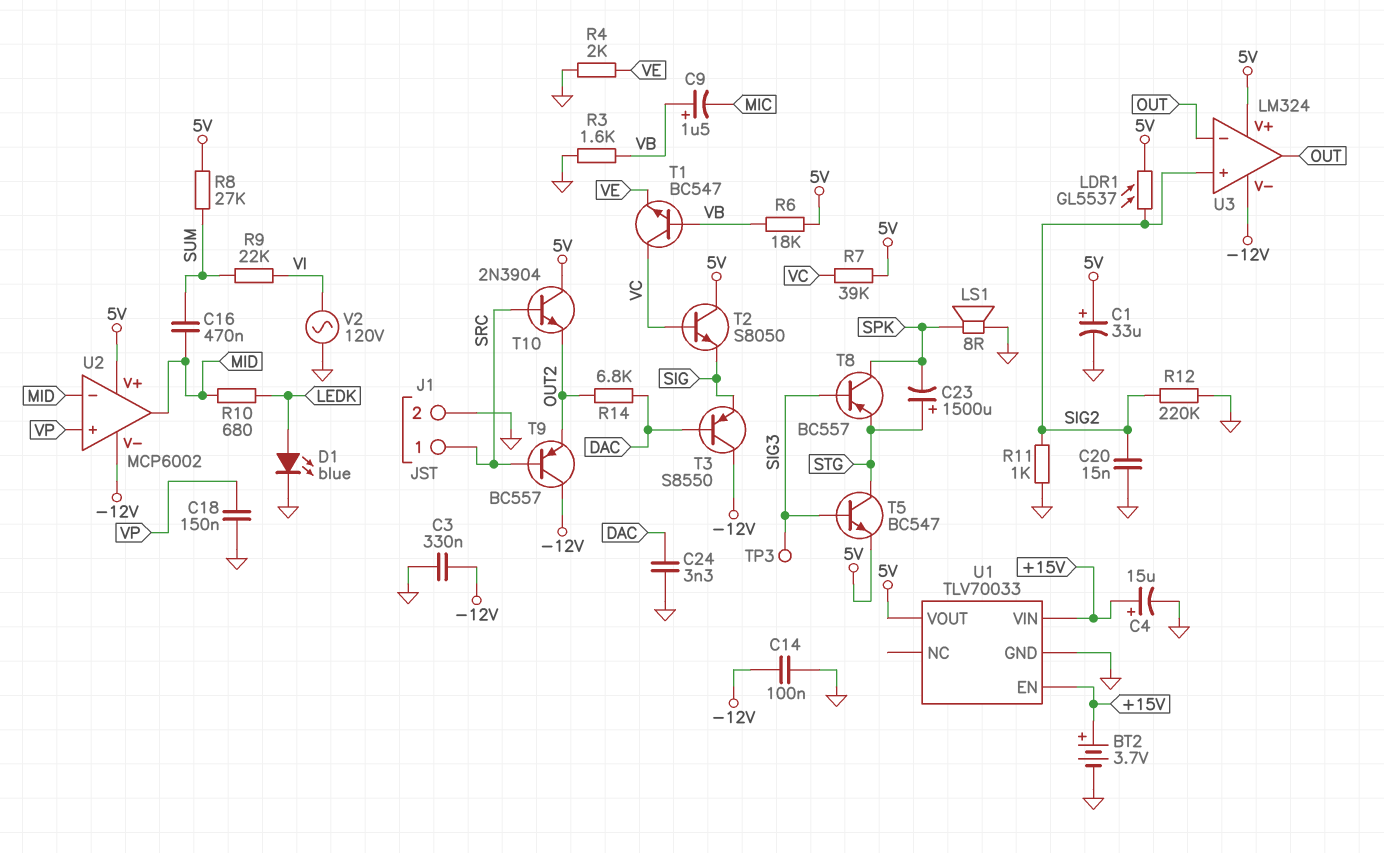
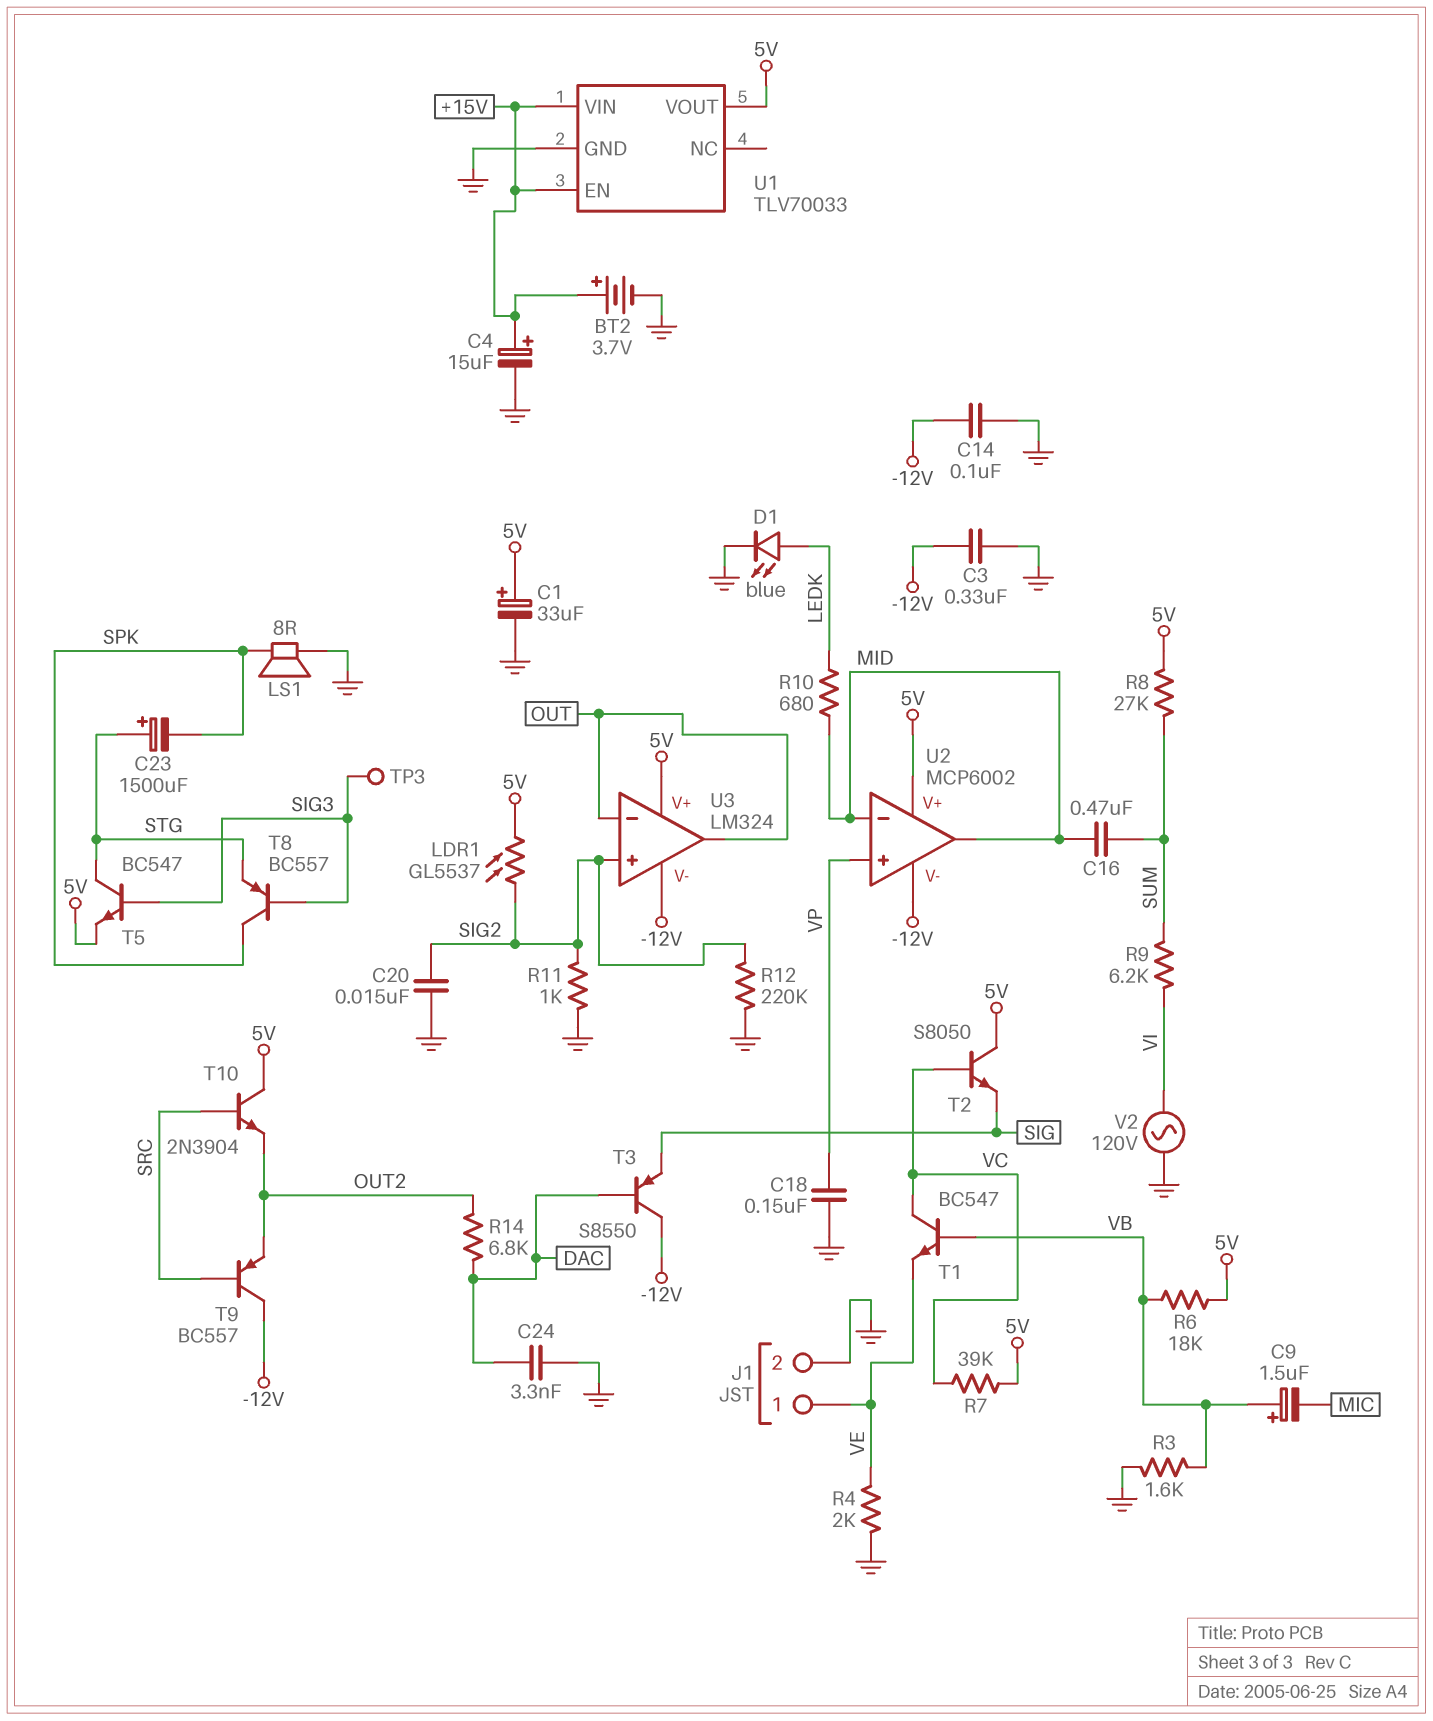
J1 pin 1: SRC -> VE
R9: 22k (SUM, VI) -> 6.2k (SUM, VI)

